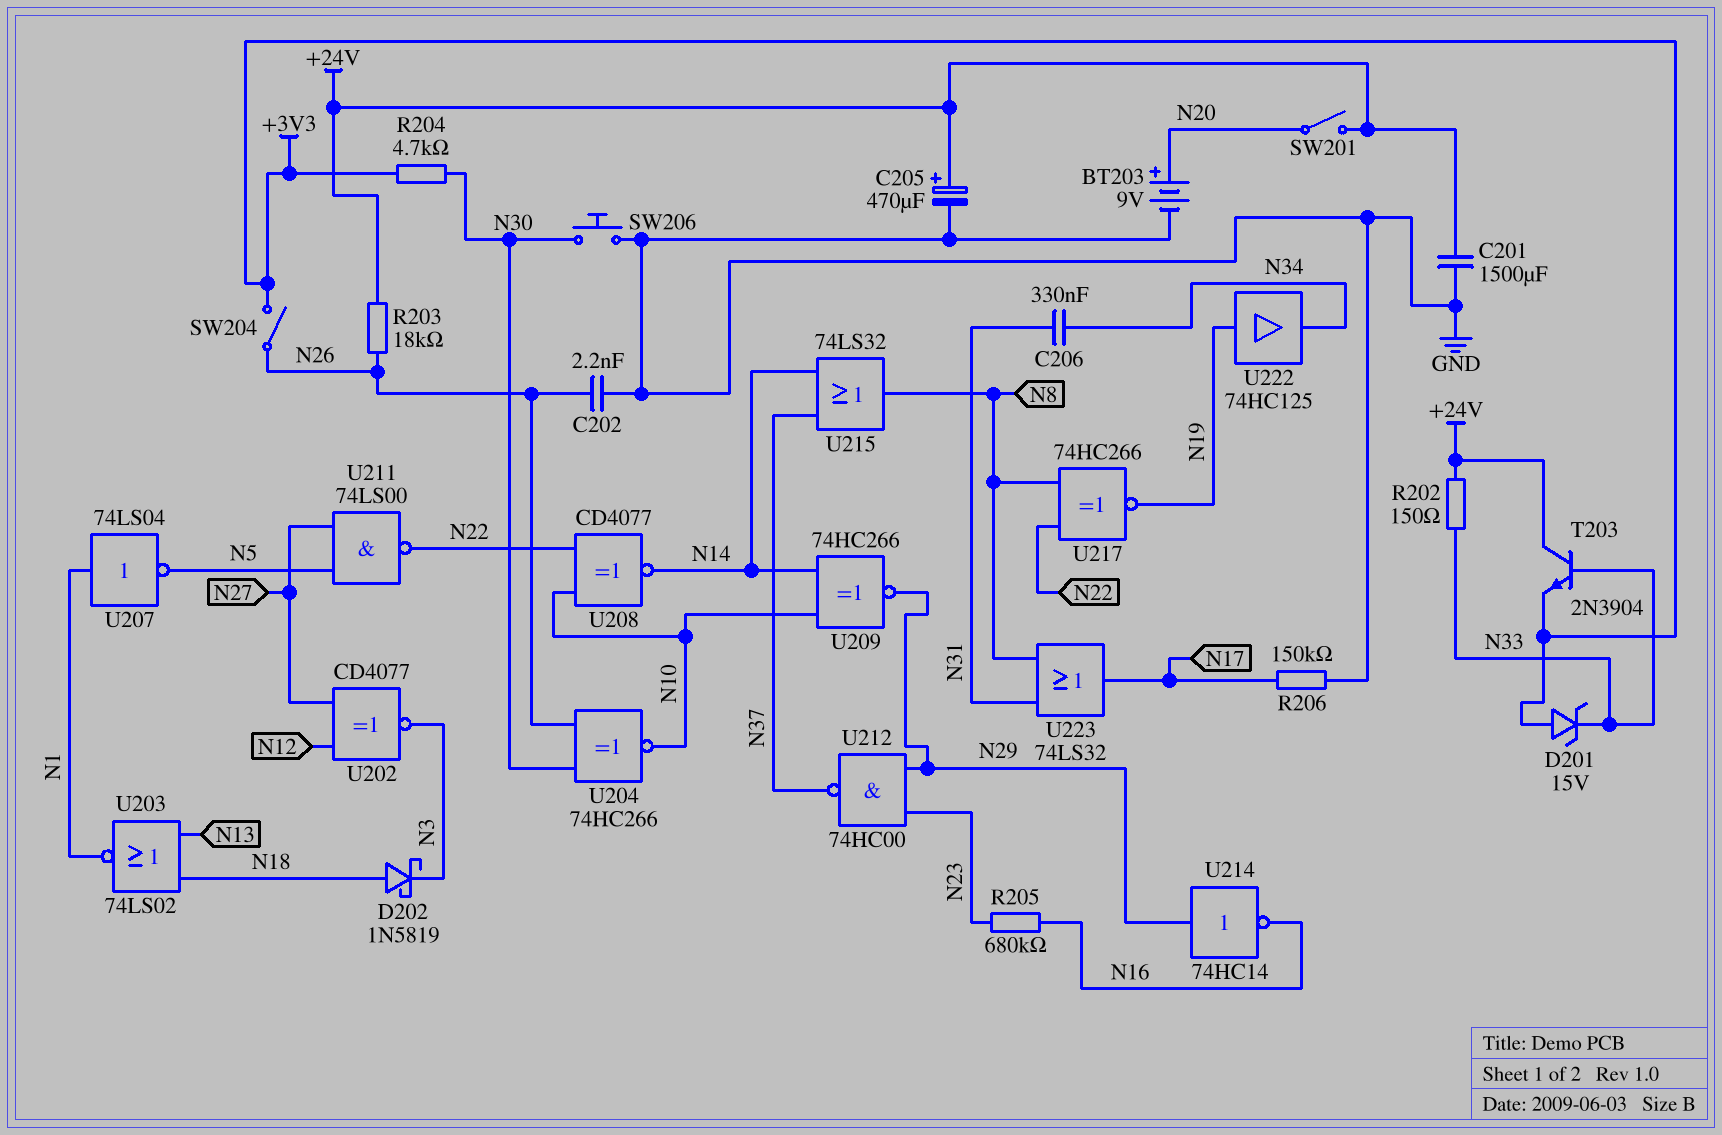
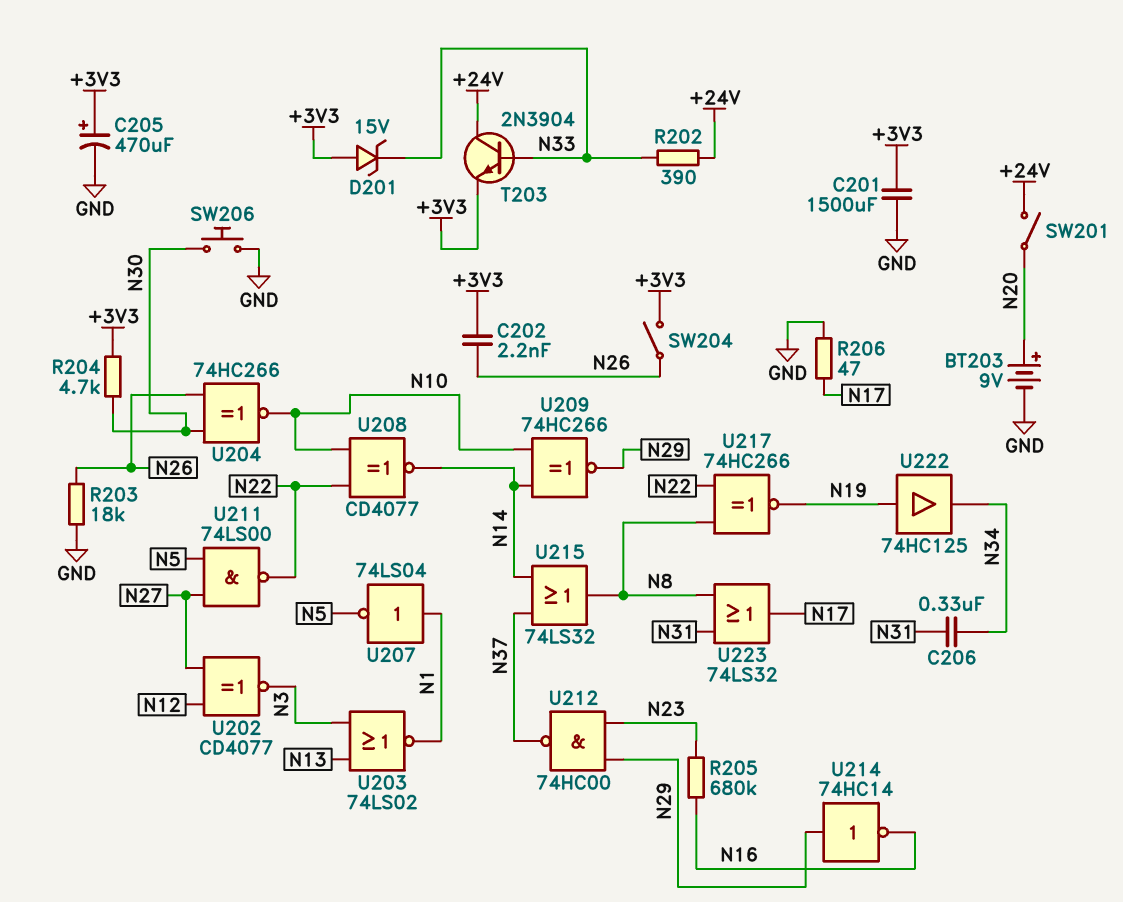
C201: 1500uF (+24V, GND) -> 1500uF (+3V3, GND)
C202: 2.2nF (GND, N26) -> 2.2nF (+3V3, N26)
C205: 470uF (plus +24V, minus GND) -> 470uF (plus +3V3, minus GND)
D202: schottky 1N5819 (A N18, K N3) -> none
R202: 150 (+24V, N33) -> 390 (+24V, N33)
R203: 18k (+24V, N26) -> 18k (GND, N26)
R206: 150k (GND, N17) -> 47 (GND, N17)
U203: NOR 74LS02 (in N13, in N18, out N1) -> NOR 74LS02 (in N3, in N13, out N1)

